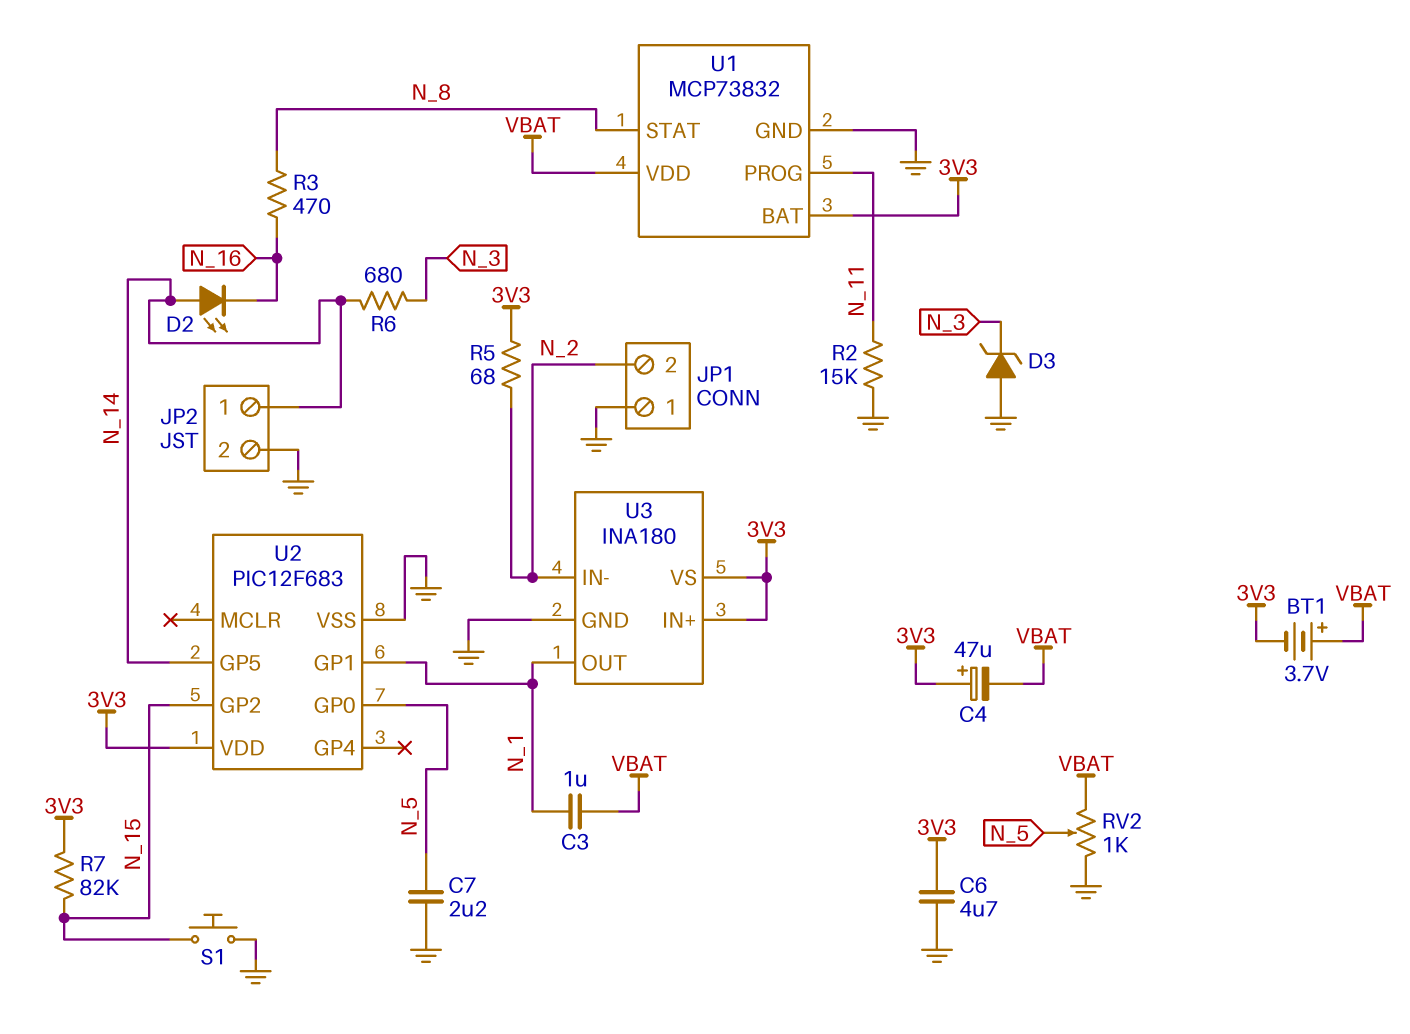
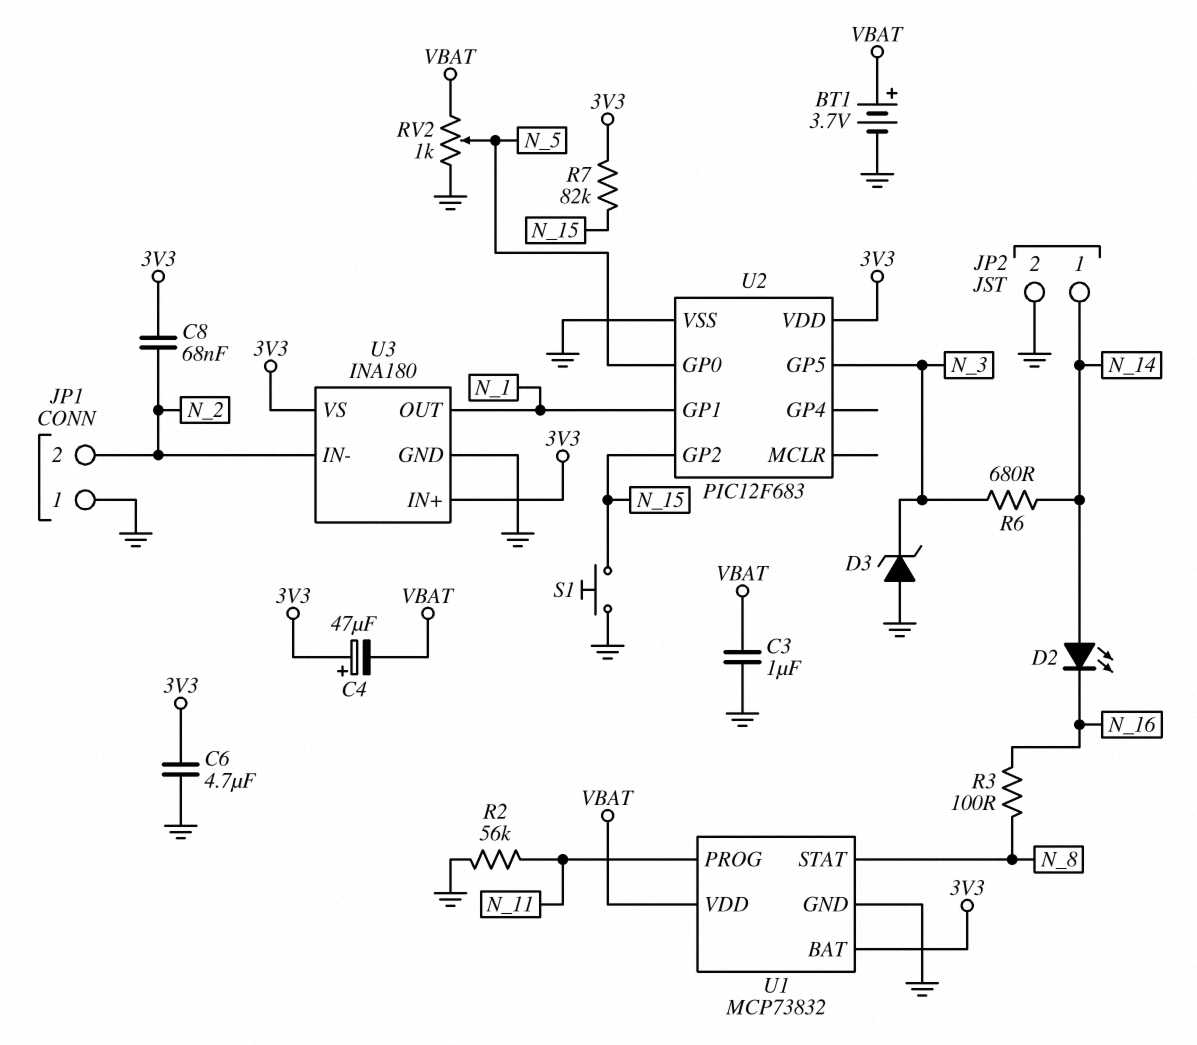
BT1: 3.7V (plus VBAT, minus 3V3) -> 3.7V (plus VBAT, minus GND)
C3: 1uF (N_1, VBAT) -> 1uF (GND, VBAT)
C7: 2.2uF (GND, N_5) -> none
C8: none -> 68nF (3V3, N_2)
R2: 15k (GND, N_11) -> 56k (GND, N_11)
R3: 470 (N_8, N_16) -> 100 (N_8, N_16)
R5: 68 (3V3, N_2) -> none
U2 pin GP5: N_14 -> N_3

